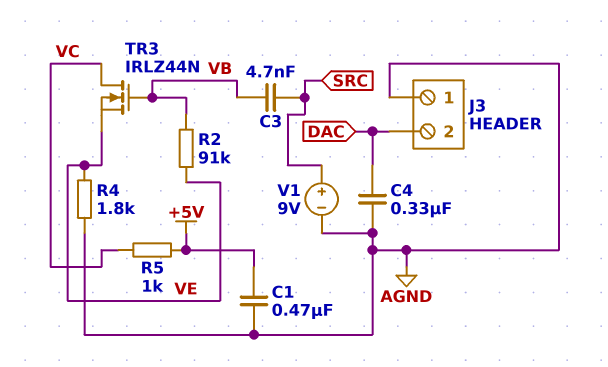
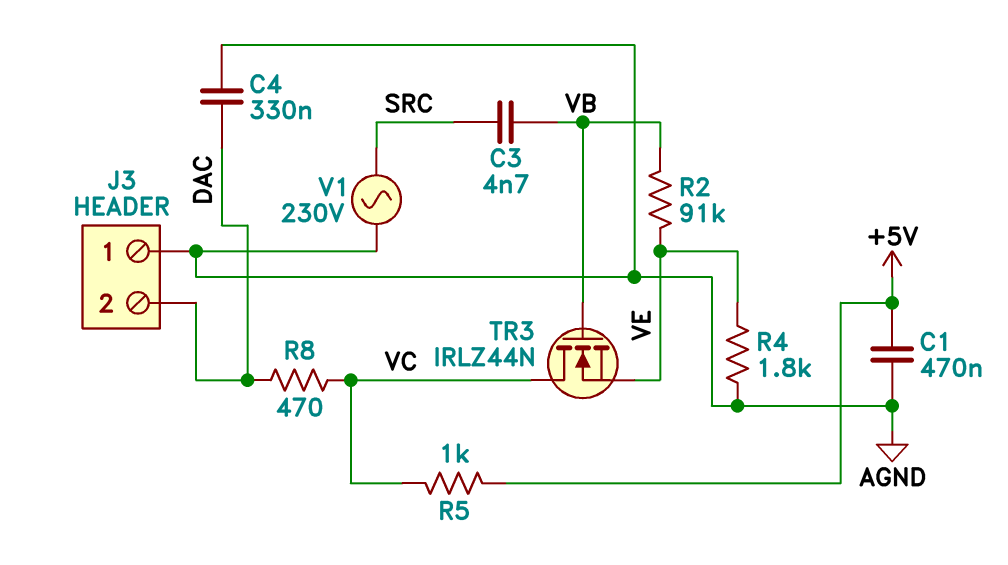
R8: none -> 470 (DAC, VC)
V1: 9V (plus SRC, minus AGND) -> AC 230V (AGND, SRC)

